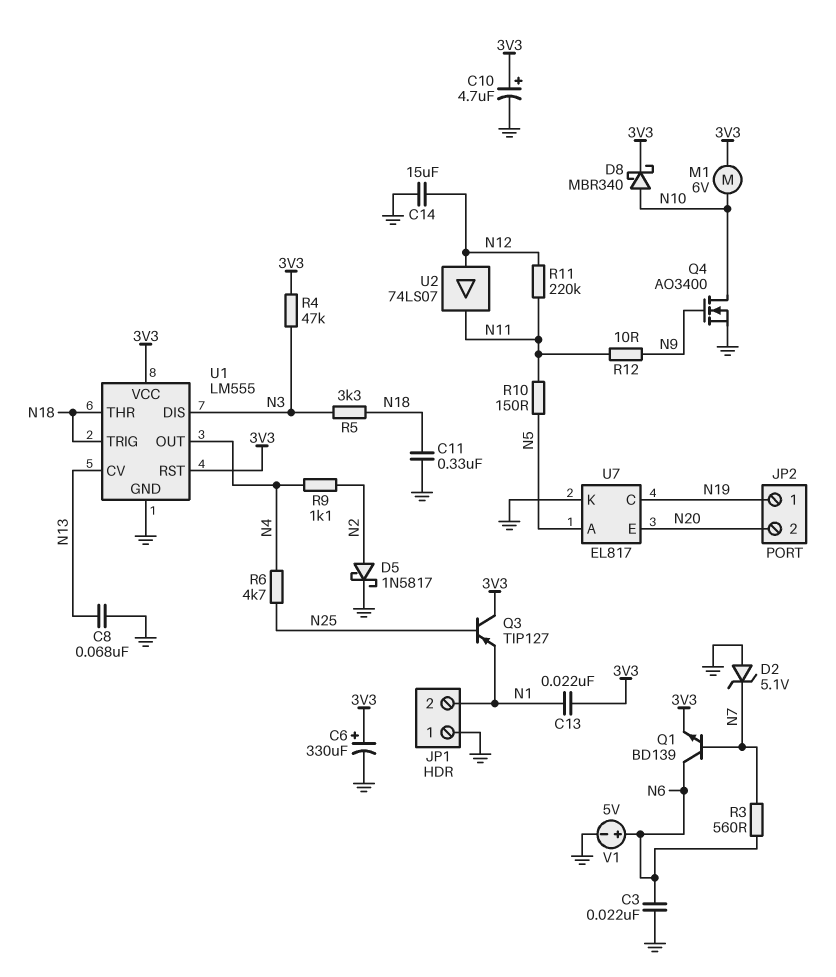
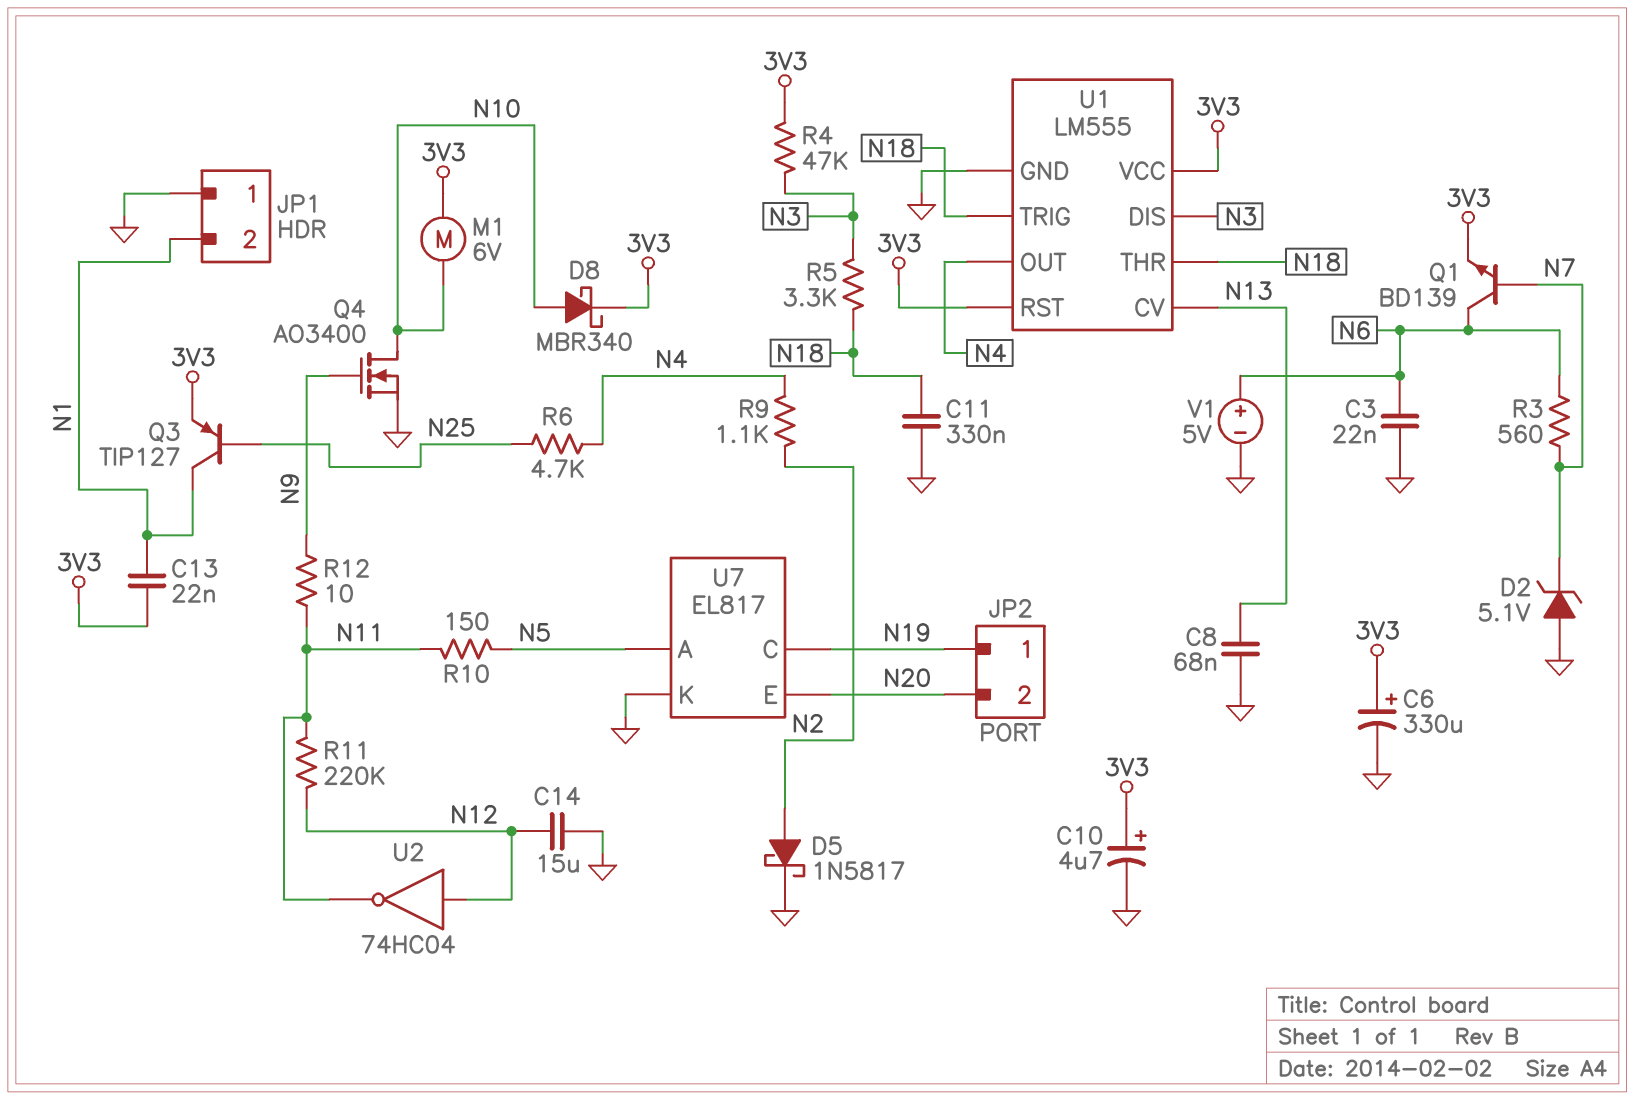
Q3: PNP TIP127 (B N25, C 3V3, E N1) -> PNP TIP127 (B N25, C N1, E 3V3)
U2: buffer 74LS07 (in N12, out N11) -> NOT 74HC04 (in N12, out N11)

